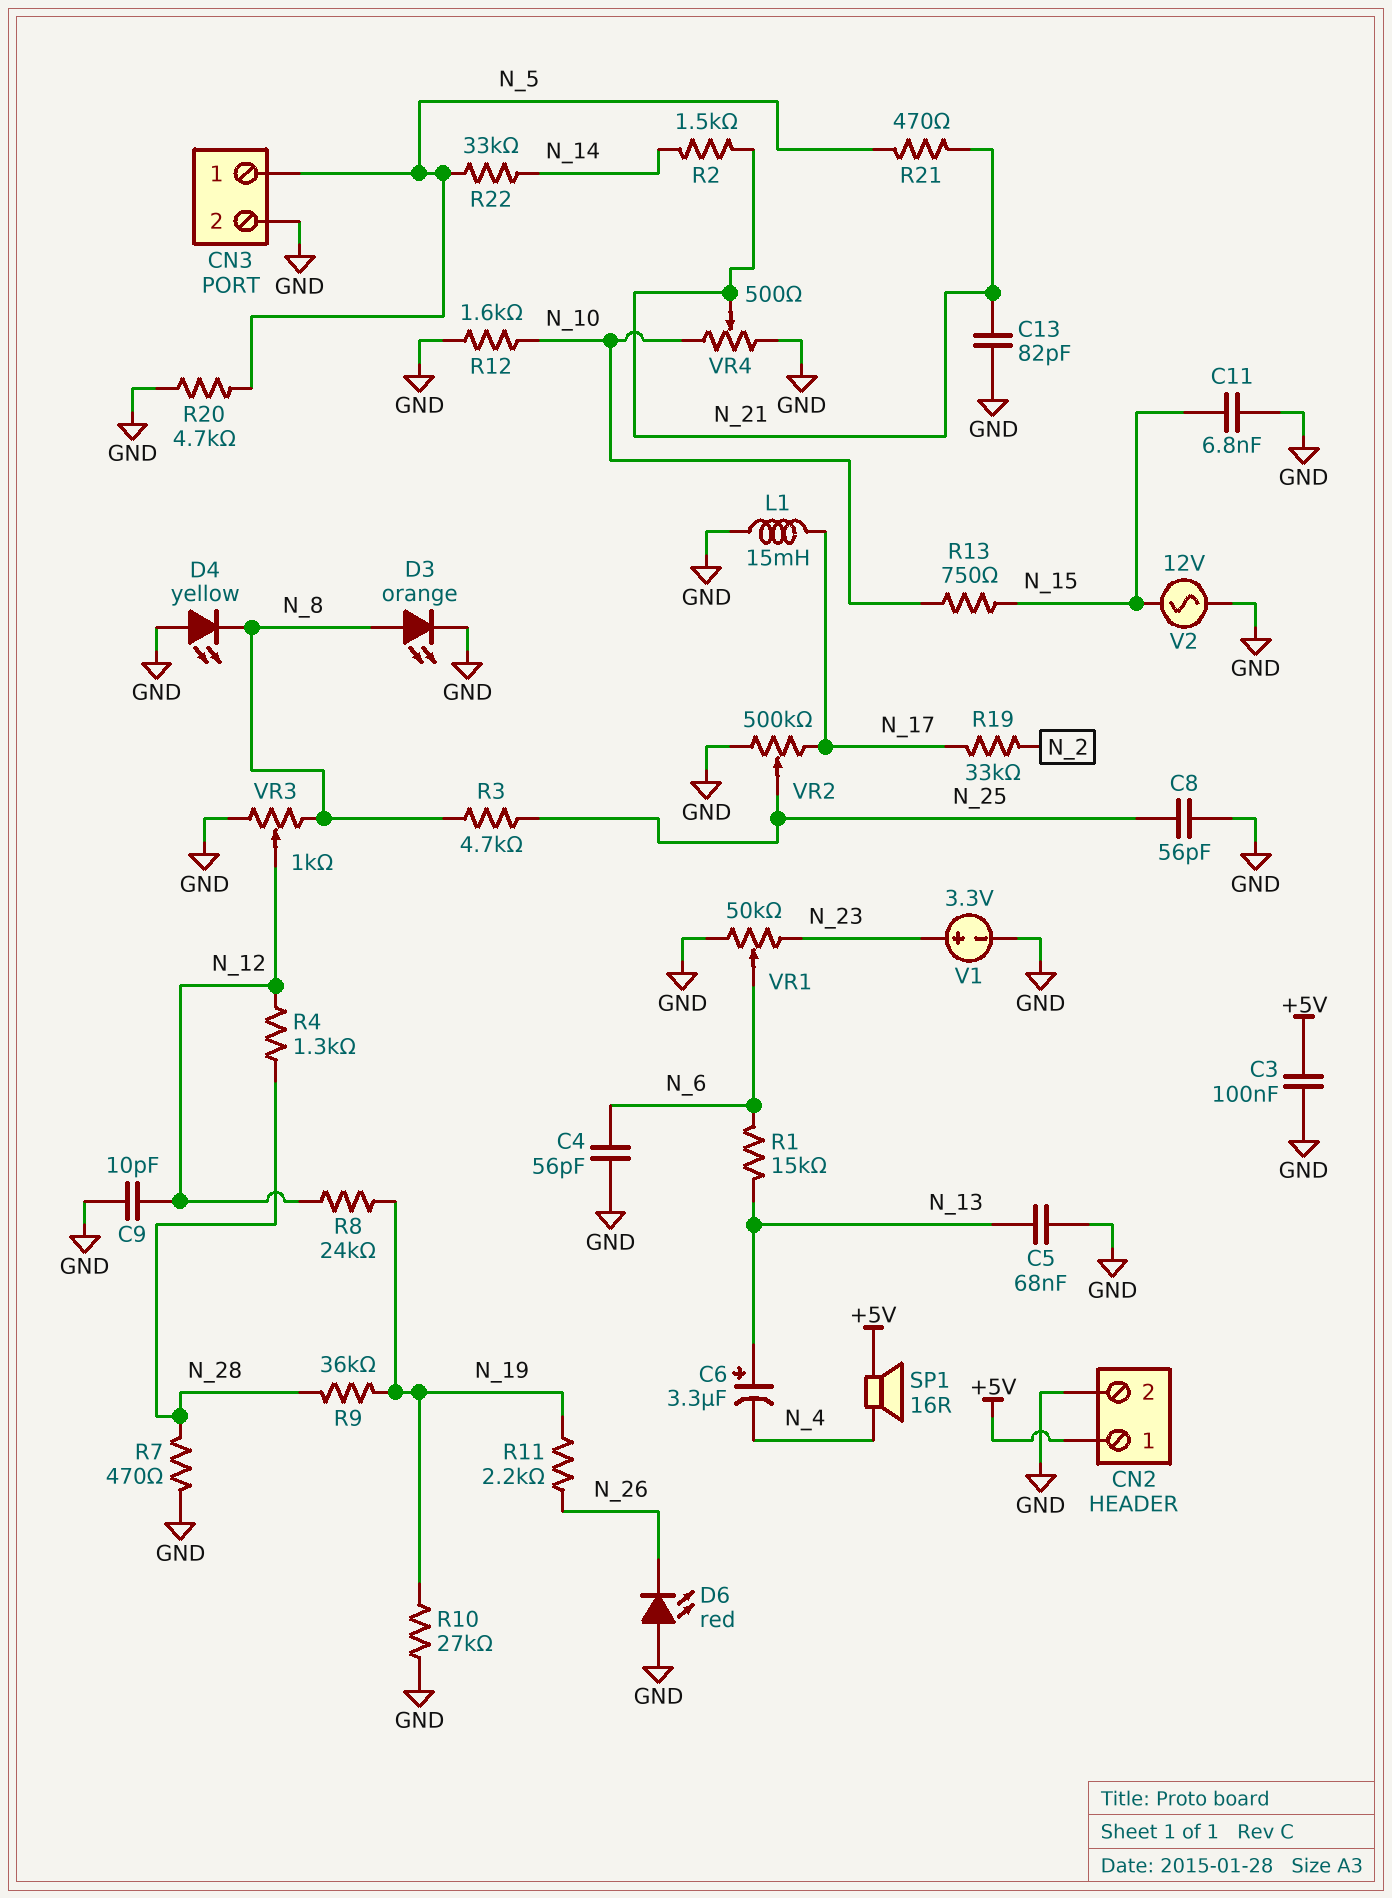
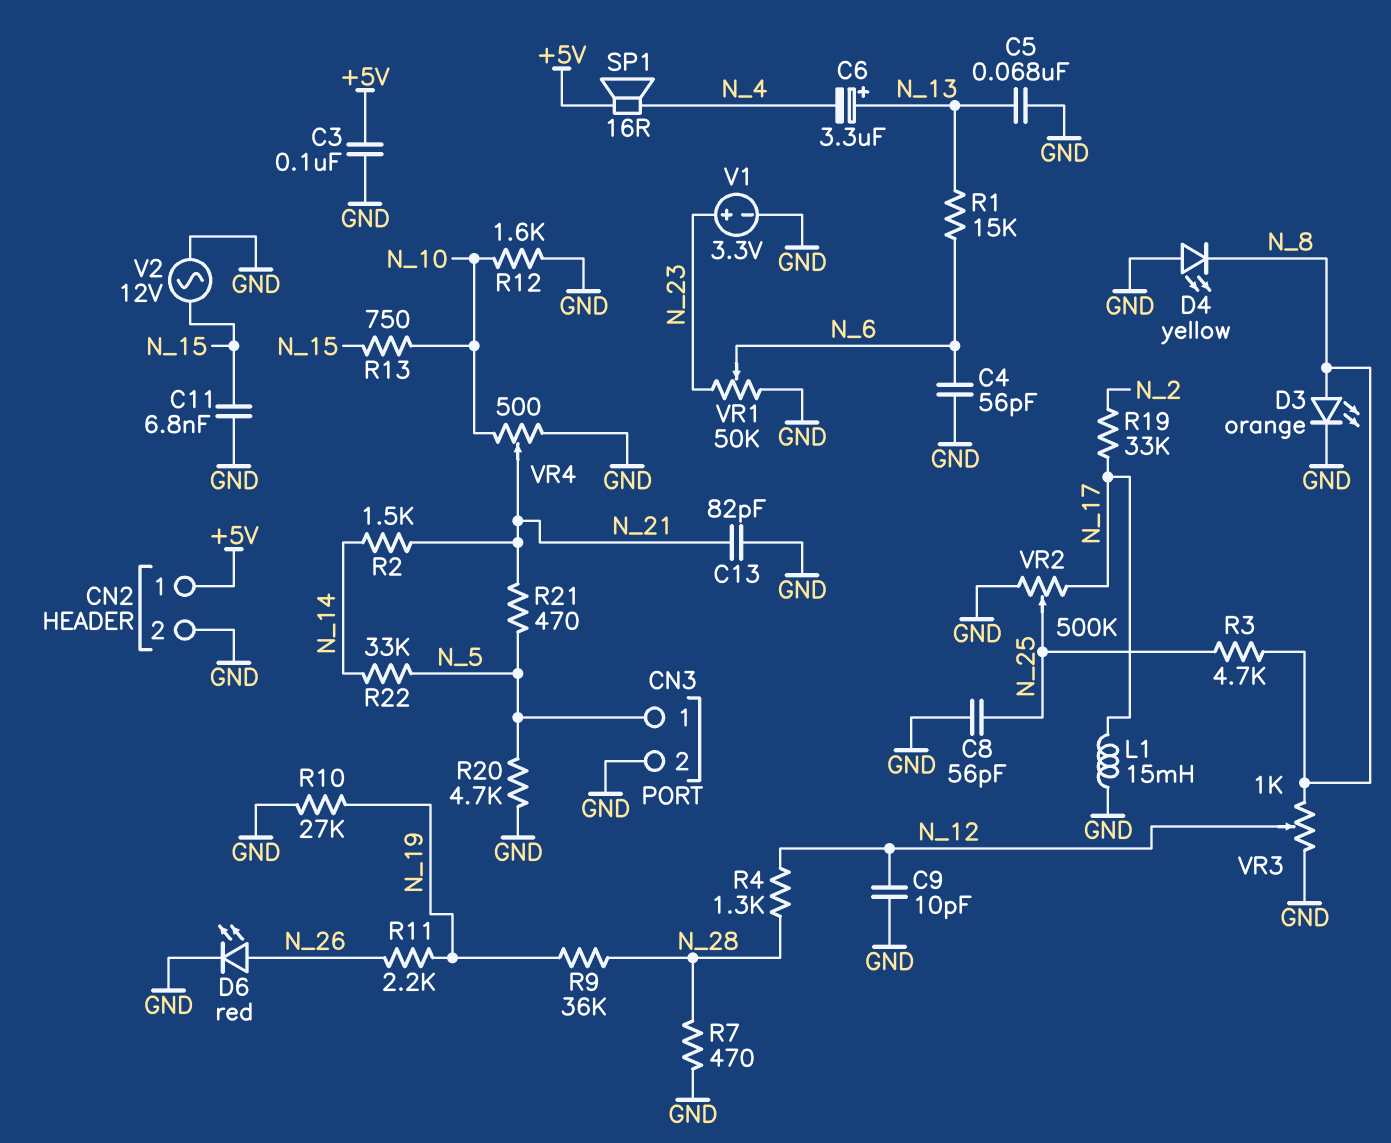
D6: LED red (A GND, K N_26) -> LED red (A N_26, K GND)
R8: 24k (N_12, N_19) -> none

